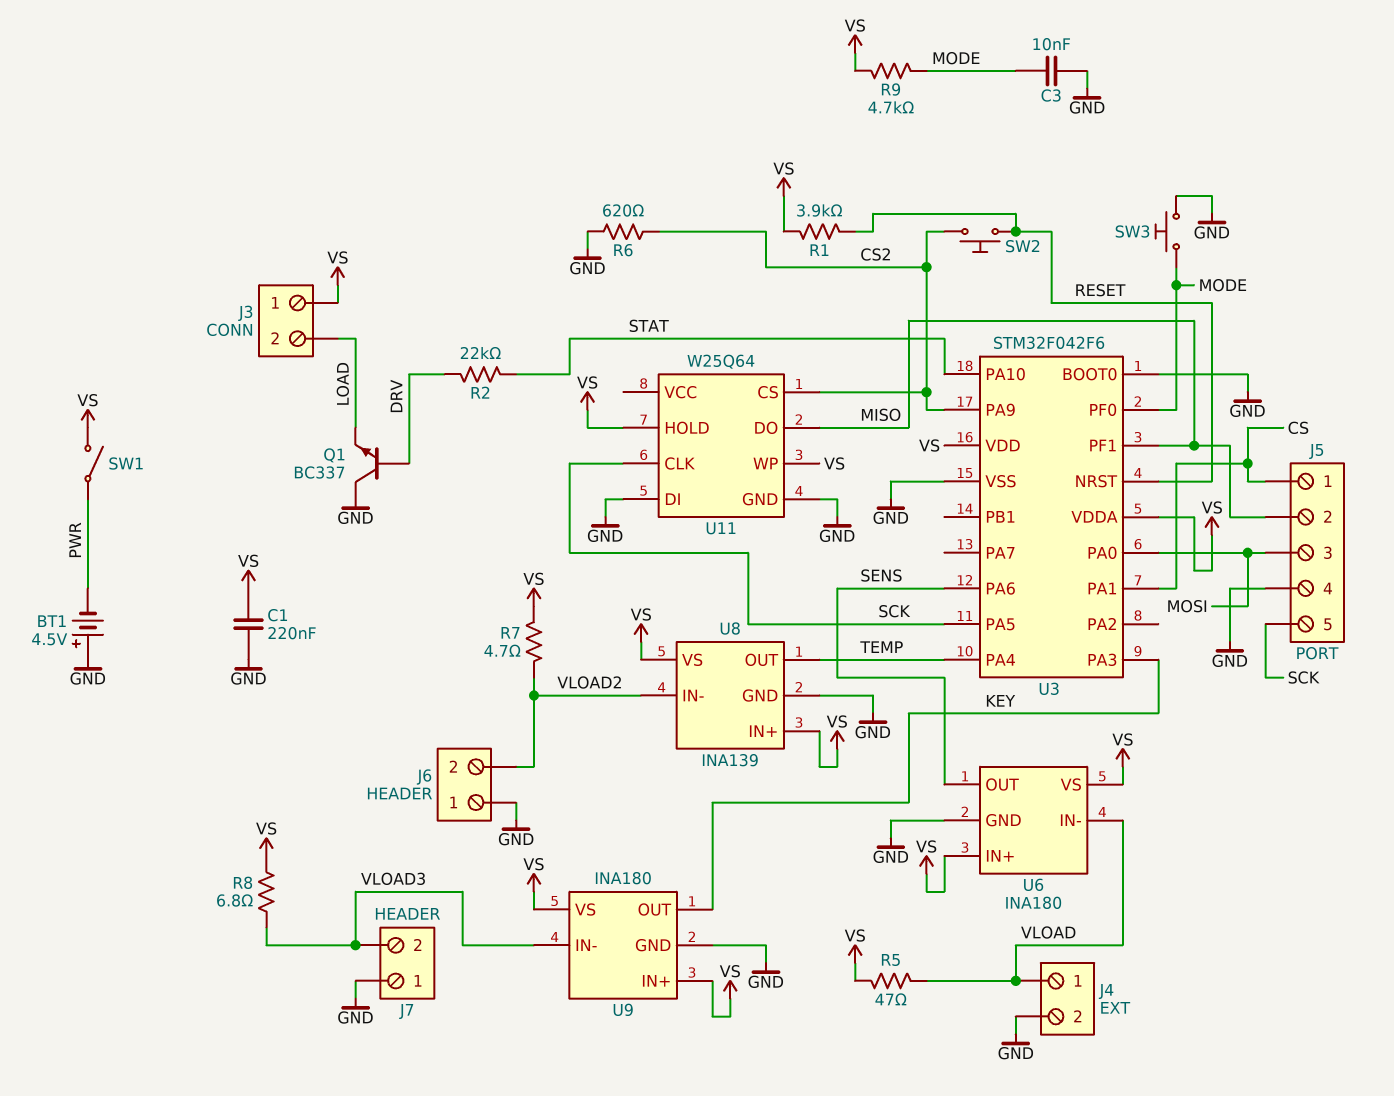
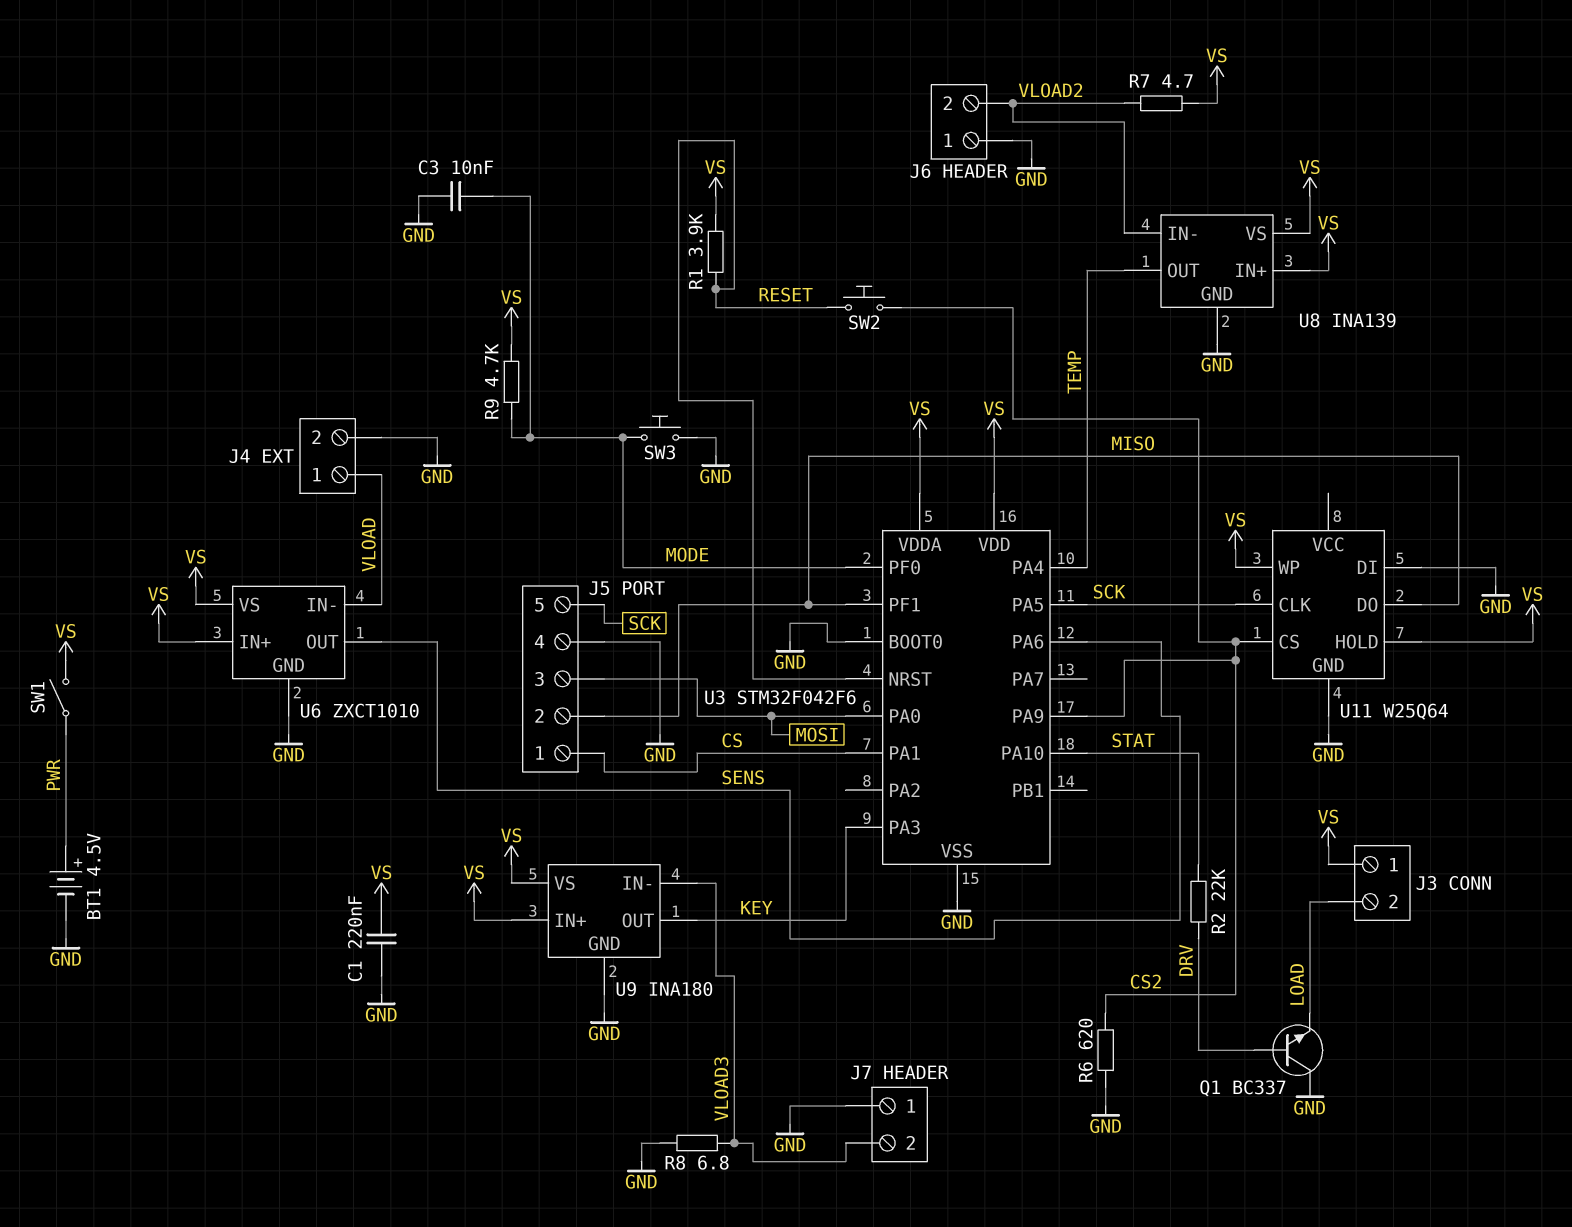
BT1: 4.5V (plus GND, minus PWR) -> 4.5V (plus PWR, minus GND)
R5: 47 (VLOAD, VS) -> none
R8: 6.8 (VLOAD3, VS) -> 6.8 (GND, VLOAD3)
U6: INA180 -> ZXCT1010

